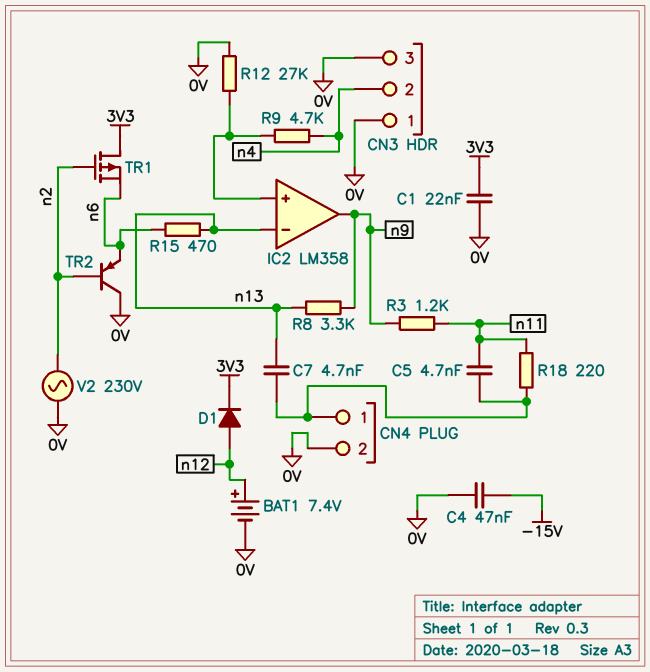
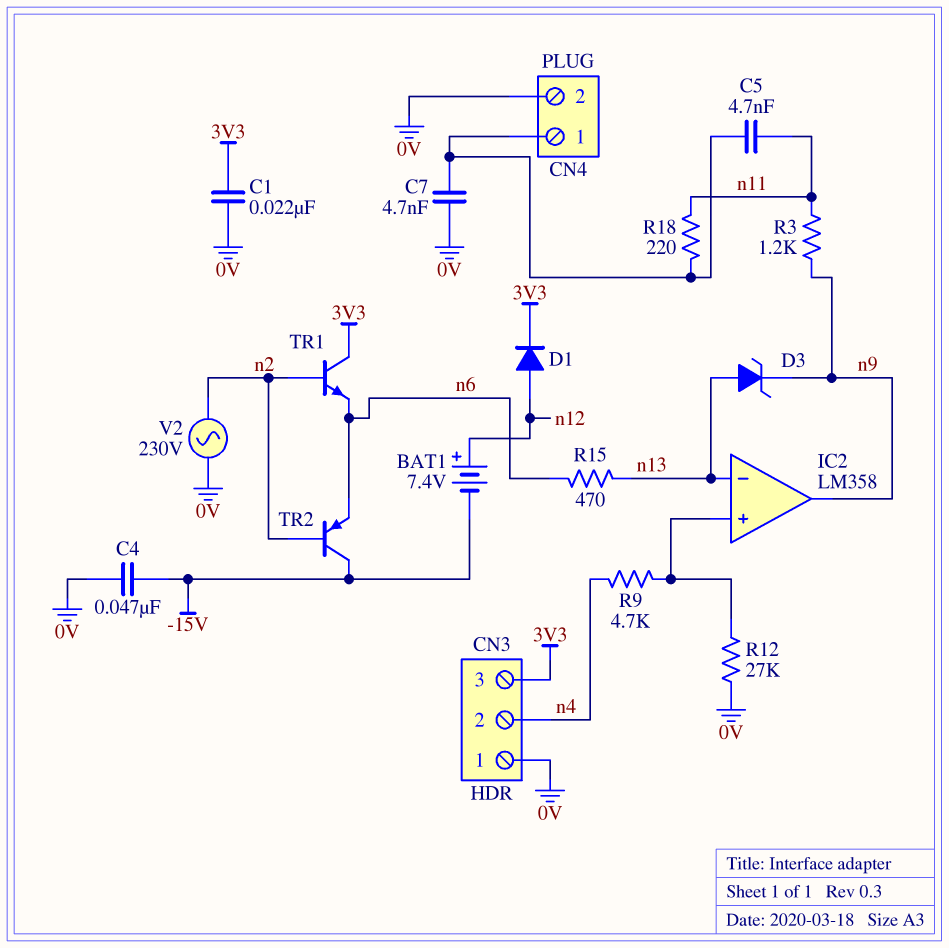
BAT1: 7.4V (plus n12, minus 0V) -> 7.4V (plus n12, minus -15V)
C7: 4.7nF (CN4/1, n13) -> 4.7nF (0V, CN4/1)
CN3 pin 3: 0V -> 3V3
D3: none -> zener (A n13, K n9)
R8: 3.3k (n9, n13) -> none
TR1: PMOS (G n2, D 3V3, S n6) -> NPN (B n2, C 3V3, E n6)
TR2: PNP (B n2, C 0V, E n6) -> PNP (B n2, C -15V, E n6)

